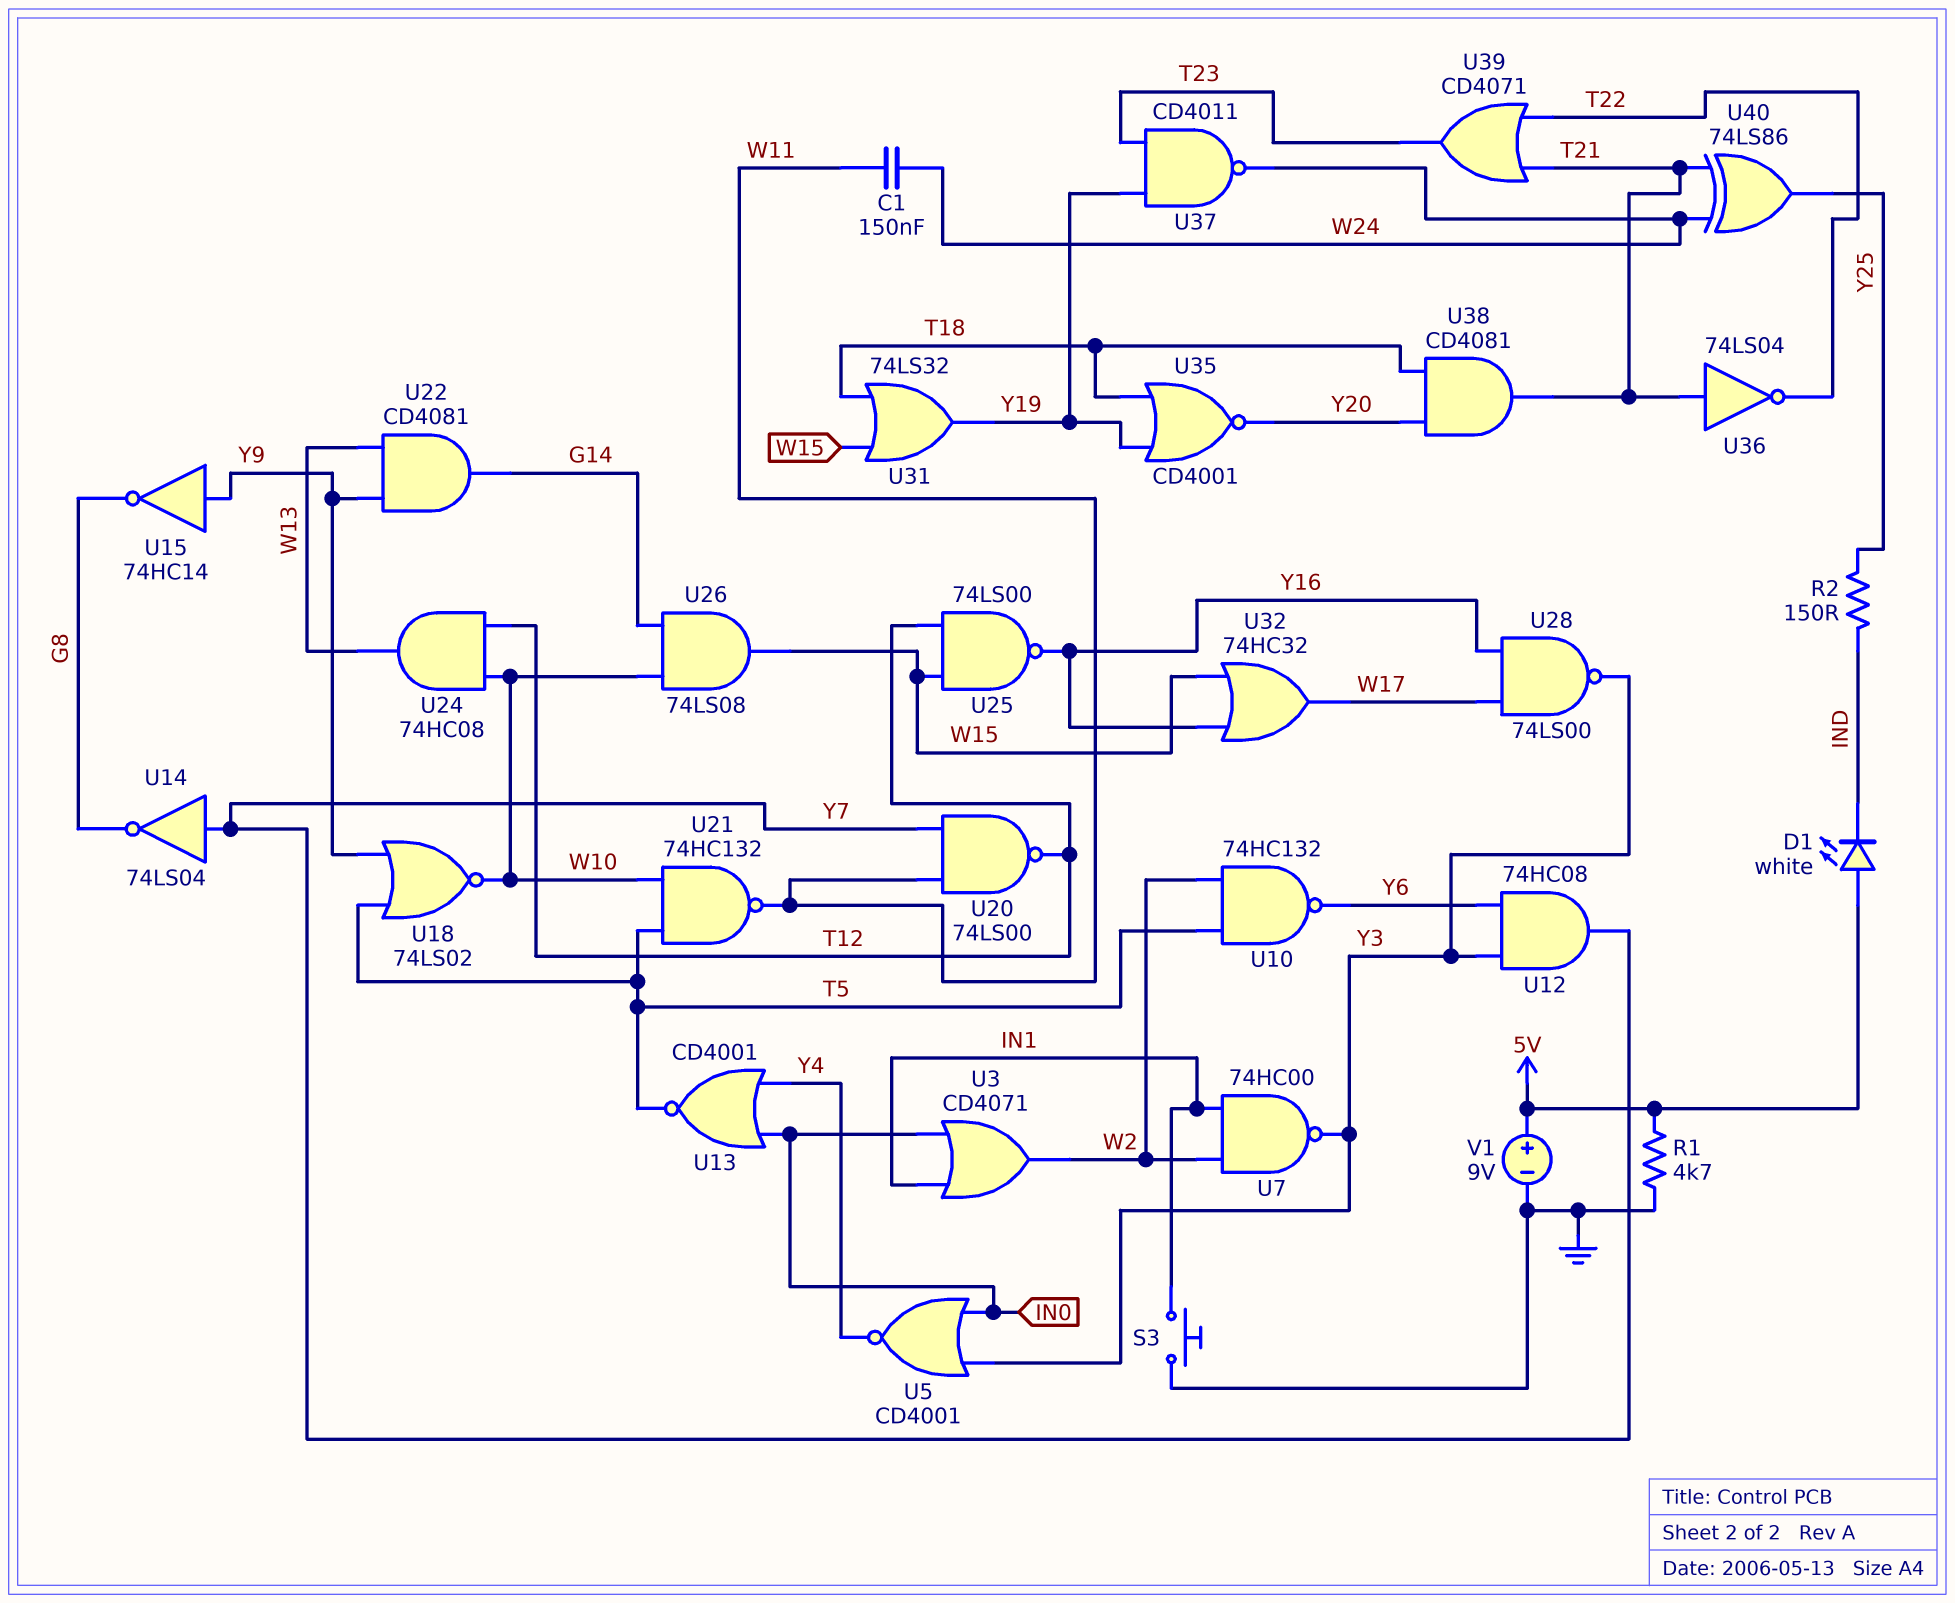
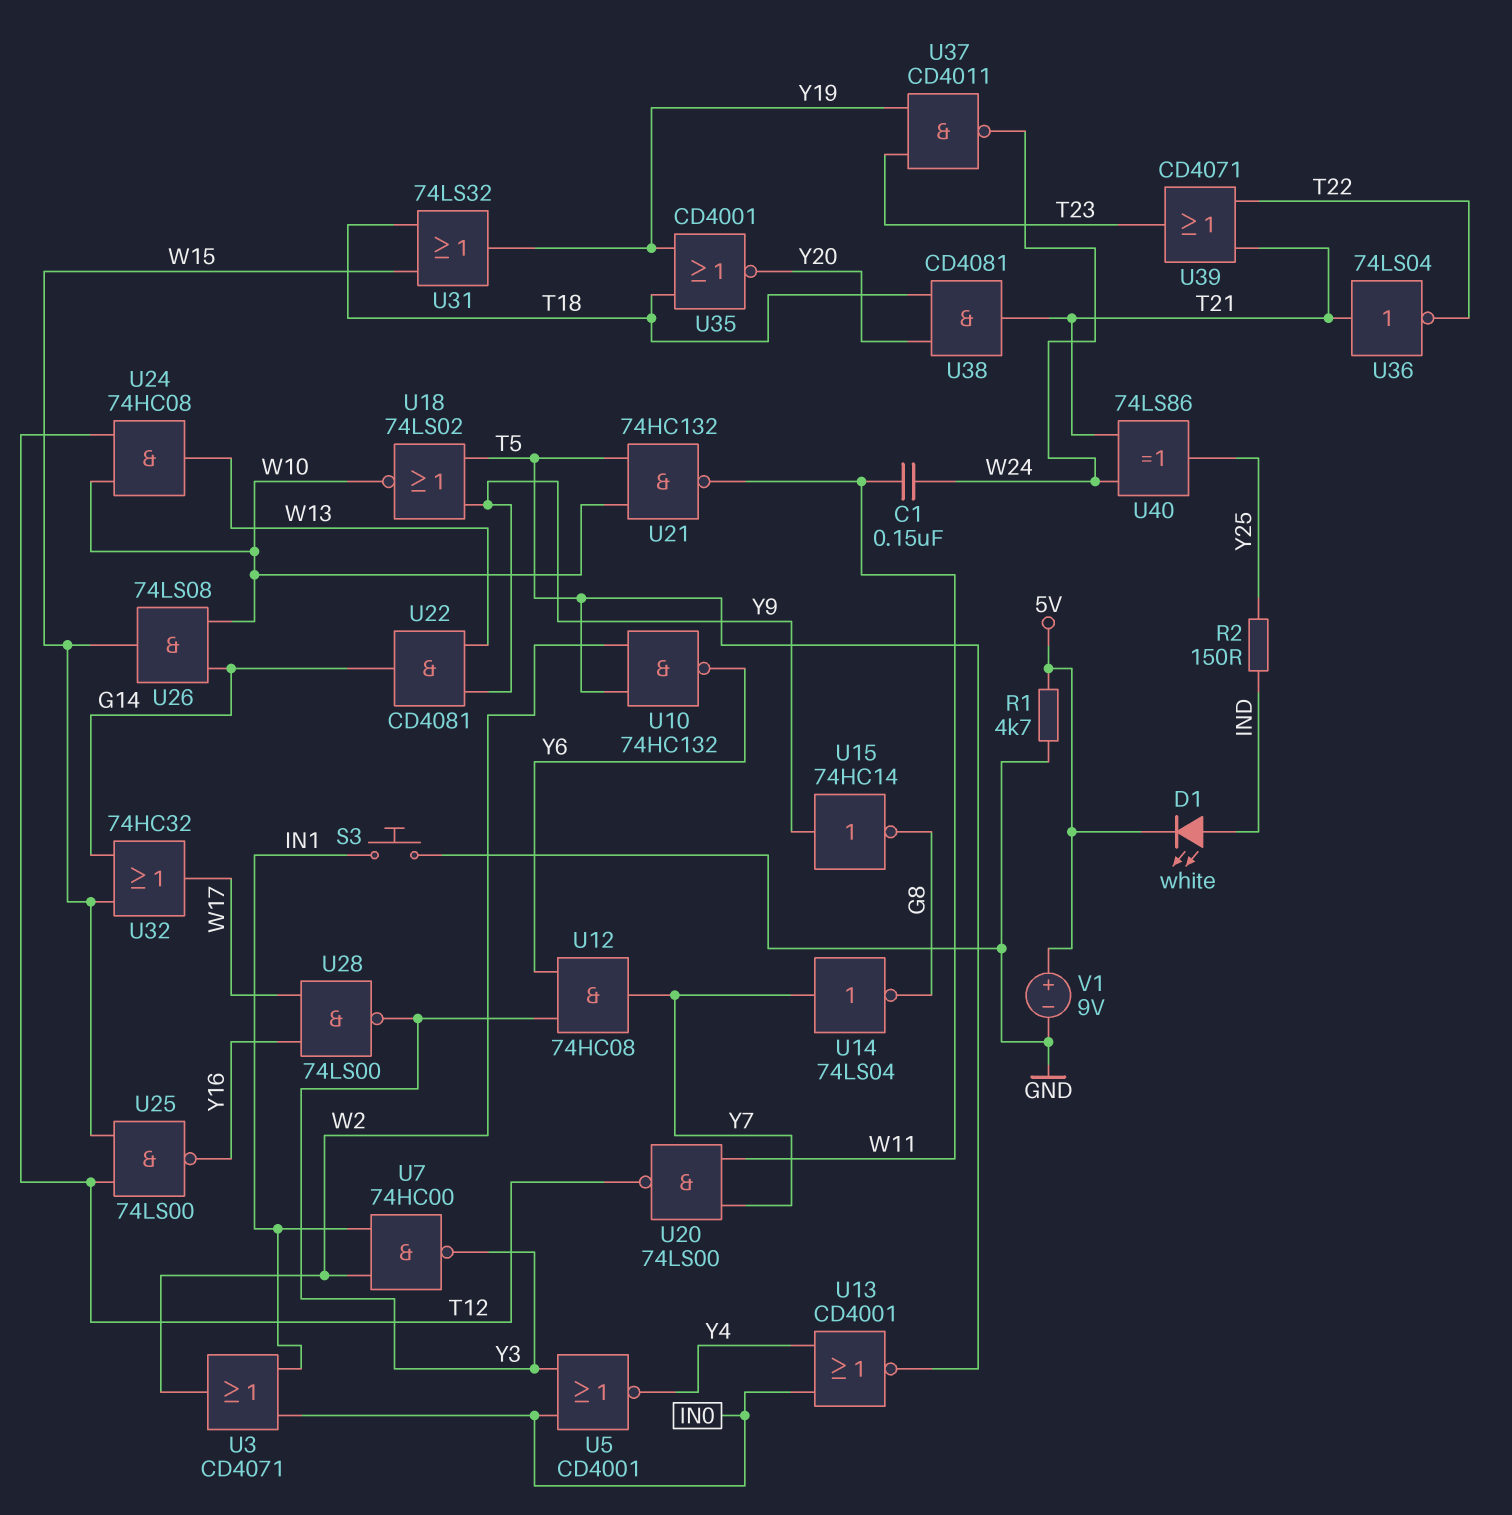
D1: LED white (A 5V, K IND) -> LED white (A IND, K 5V)
U32: OR 74HC32 (in W15, in Y16, out W17) -> OR 74HC32 (in G14, in W15, out W17)

